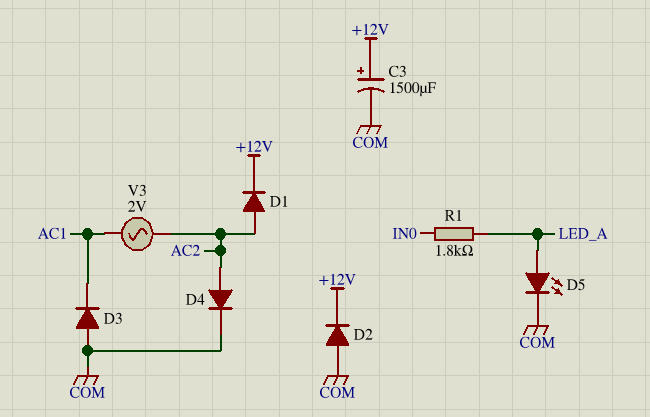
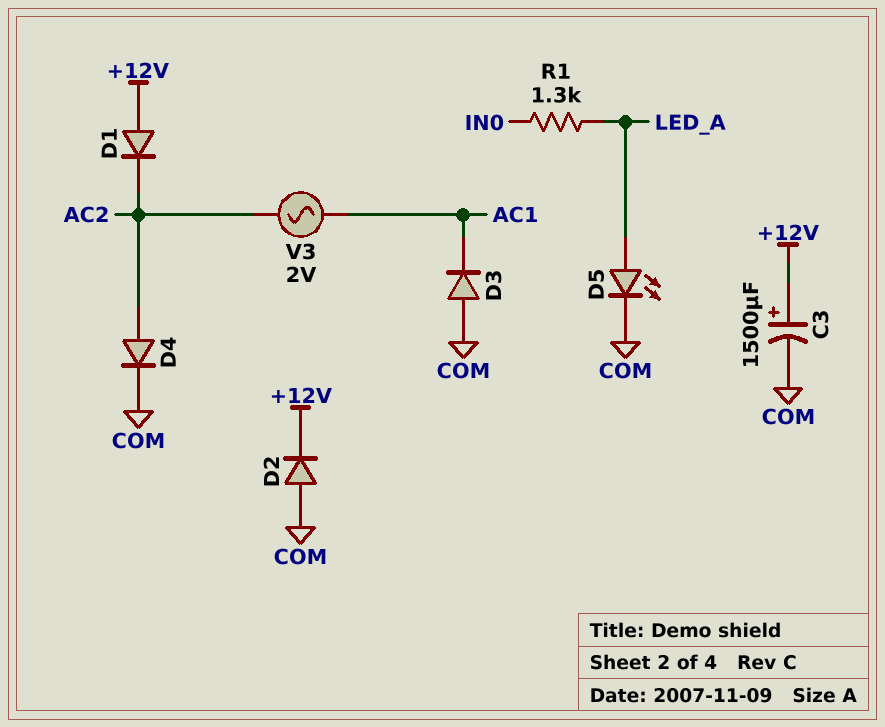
D1: diode (A AC2, K +12V) -> diode (A +12V, K AC2)
R1: 1.8k (IN0, LED_A) -> 1.3k (IN0, LED_A)

